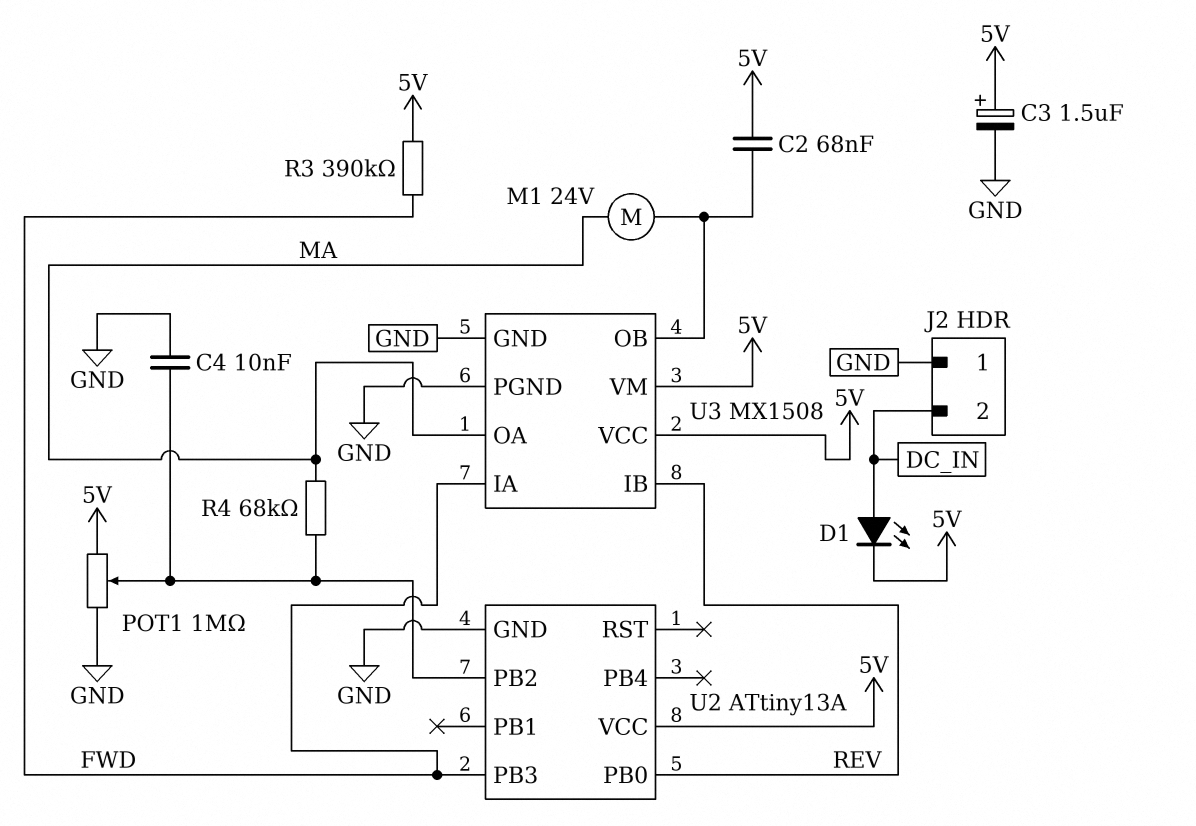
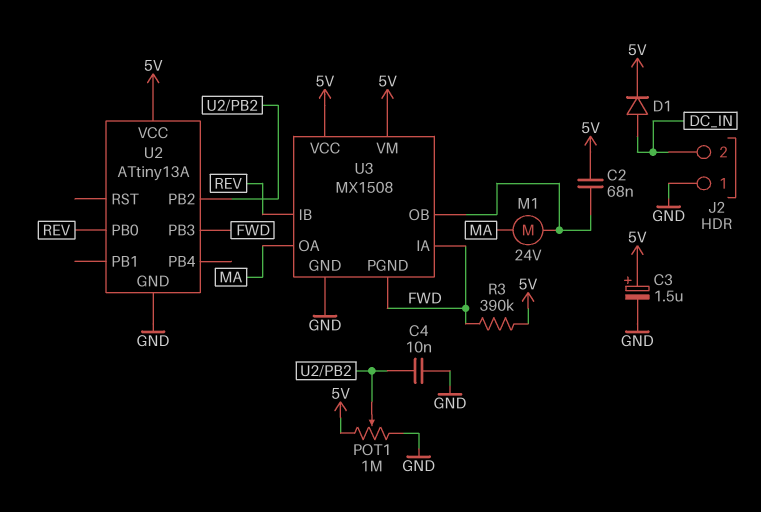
D1: LED (A DC_IN, K 5V) -> diode (A DC_IN, K 5V)
R4: 68k (MA, U2/PB2) -> none
U3 pin PGND: GND -> FWD

